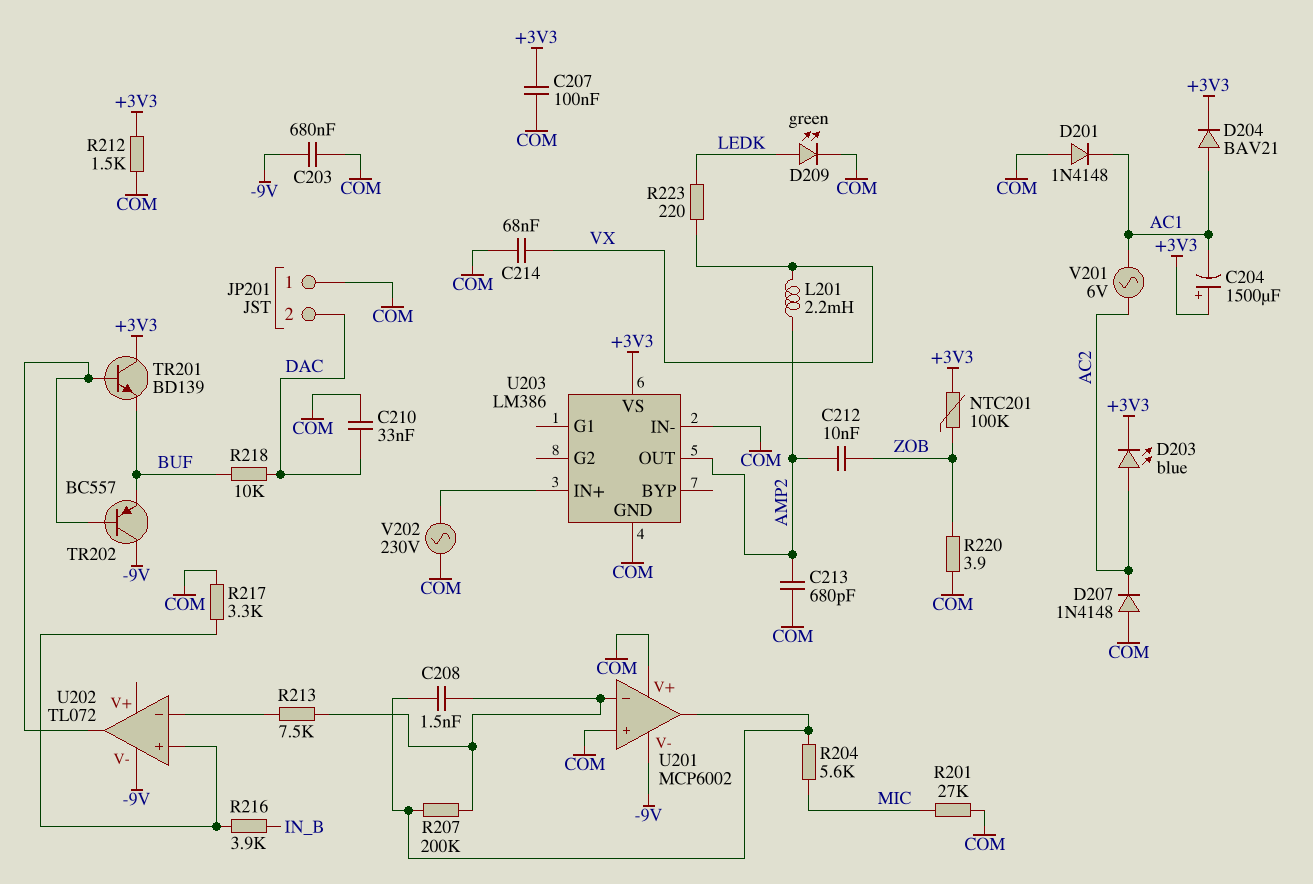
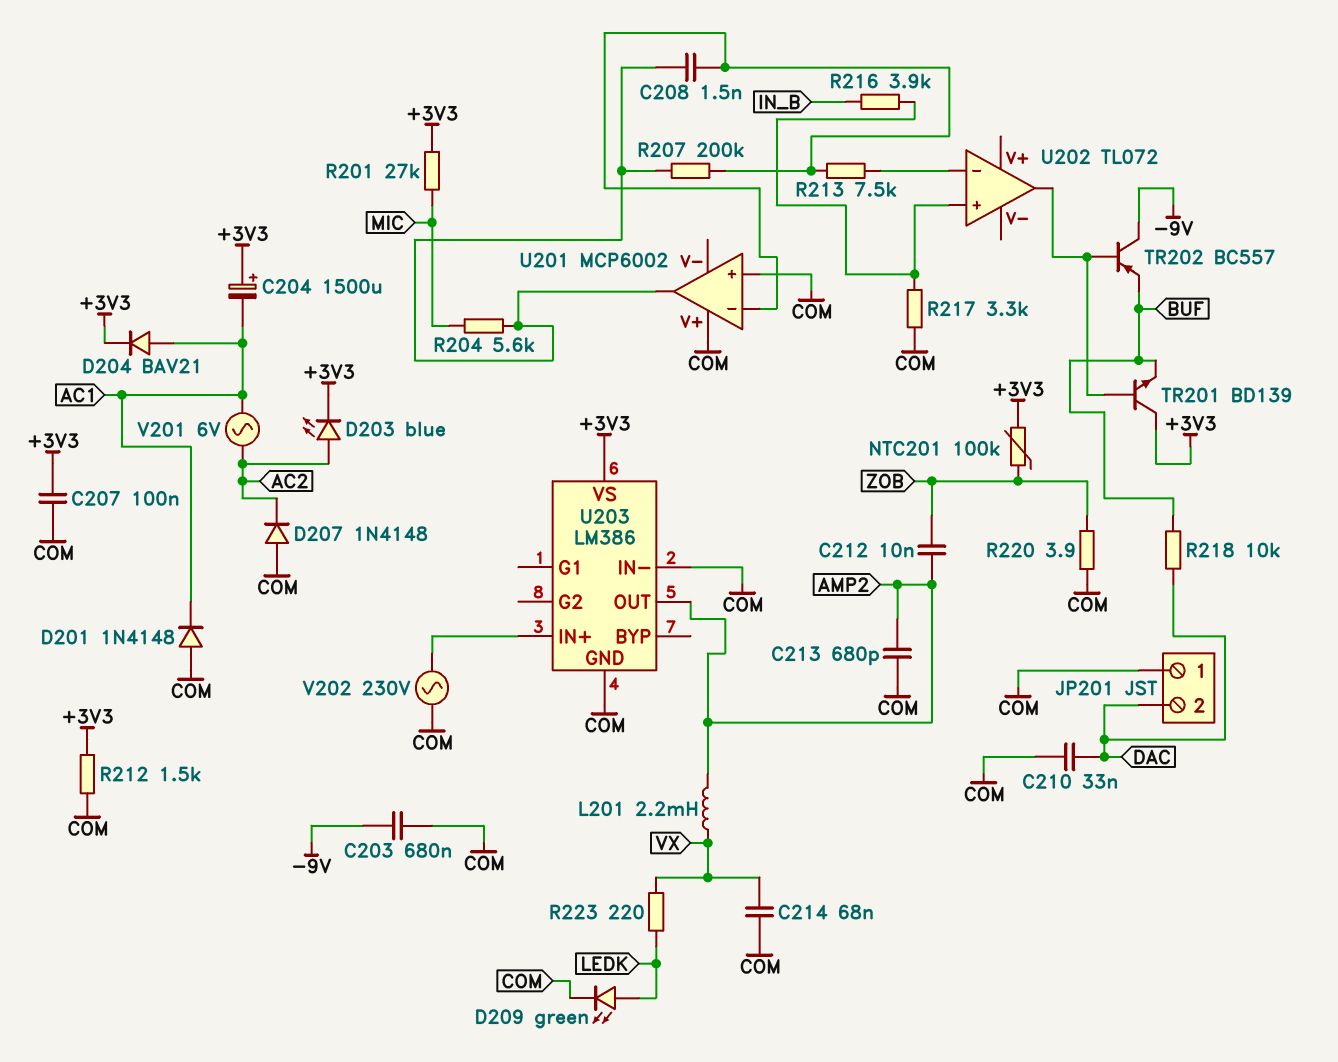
R201: 27k (COM, MIC) -> 27k (+3V3, MIC)
U201 pin V-: -9V -> none
U202 pin V-: -9V -> none

